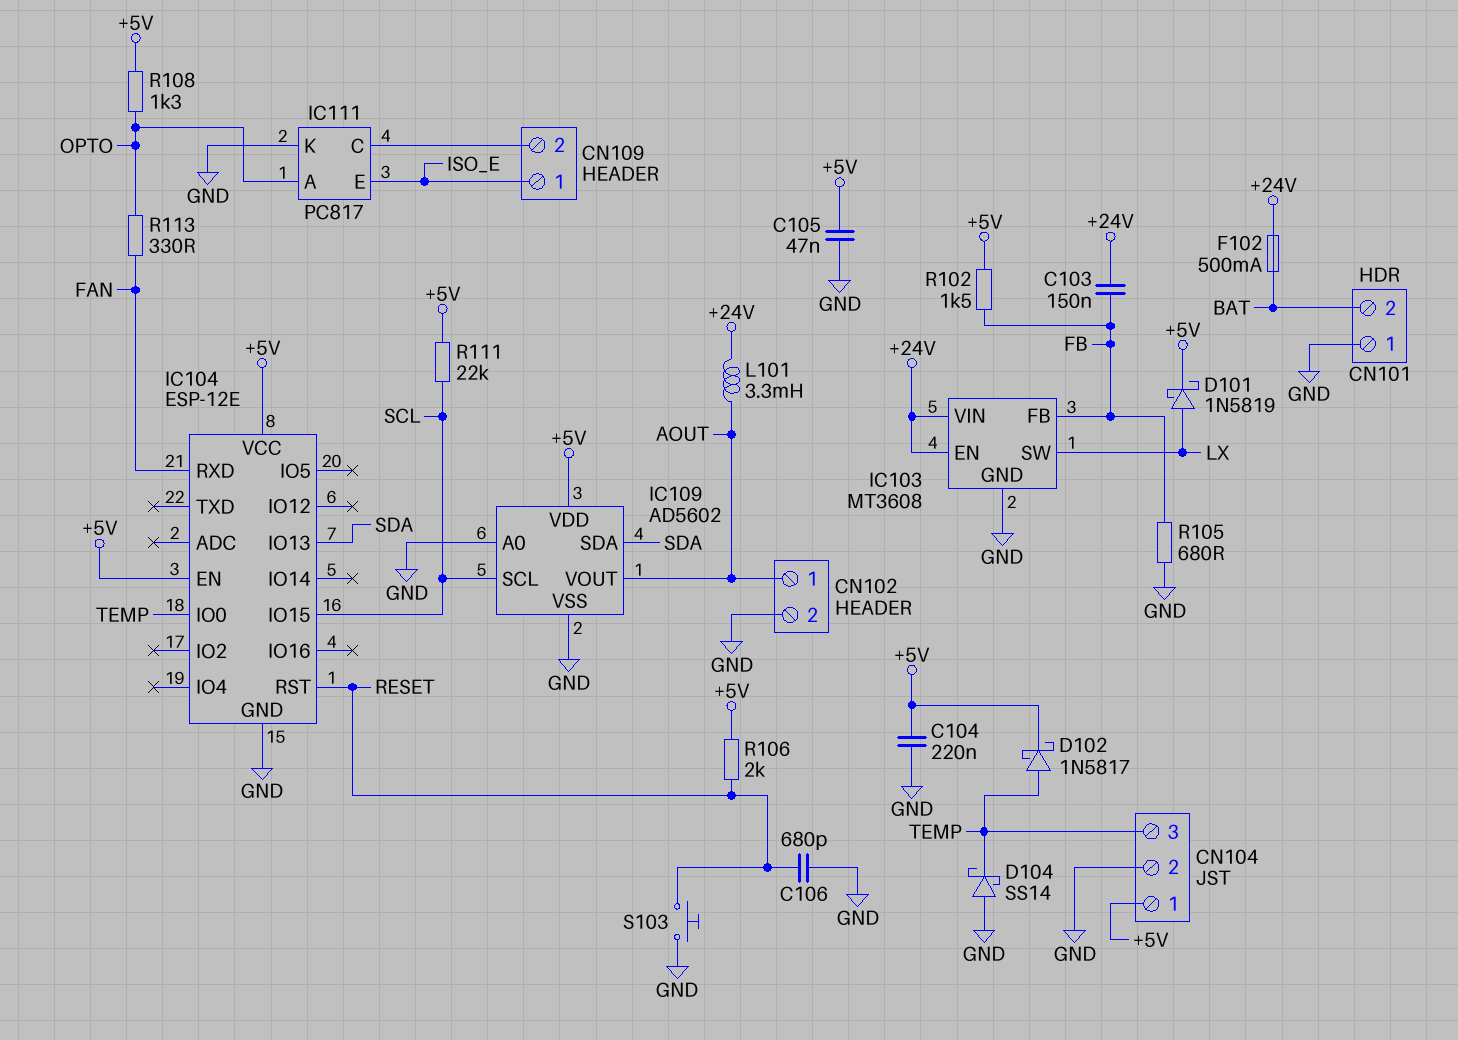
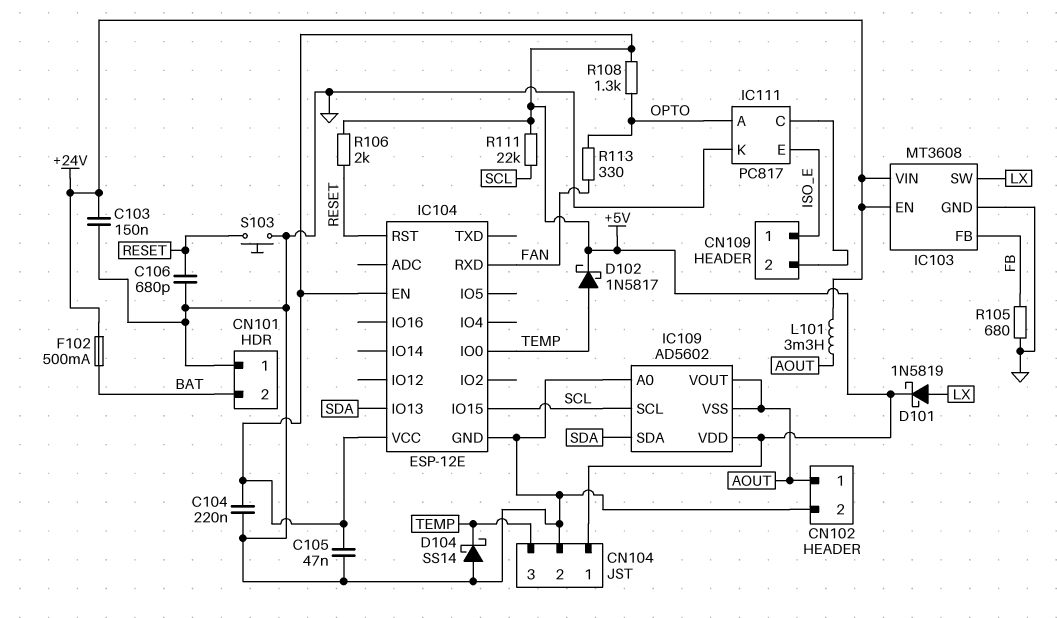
C103: 150nF (+24V, FB) -> 150nF (+24V, GND)
IC109 pin VSS: GND -> AOUT
R102: 1.5k (+5V, FB) -> none

